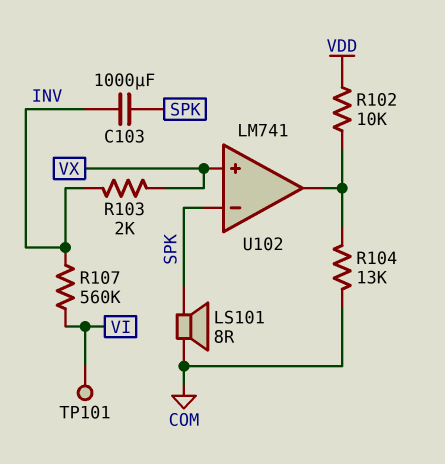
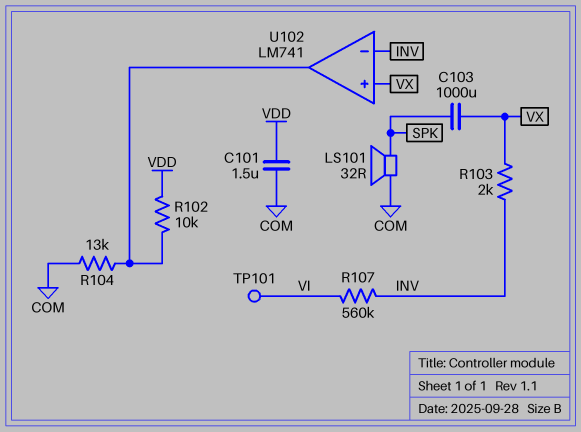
C101: none -> 1.5uF (COM, VDD)
C103: 1000uF (INV, SPK) -> 1000uF (SPK, VX)
LS101: speaker 8R (COM, SPK) -> speaker 32R (COM, SPK)
U102 pin in-: SPK -> INV

